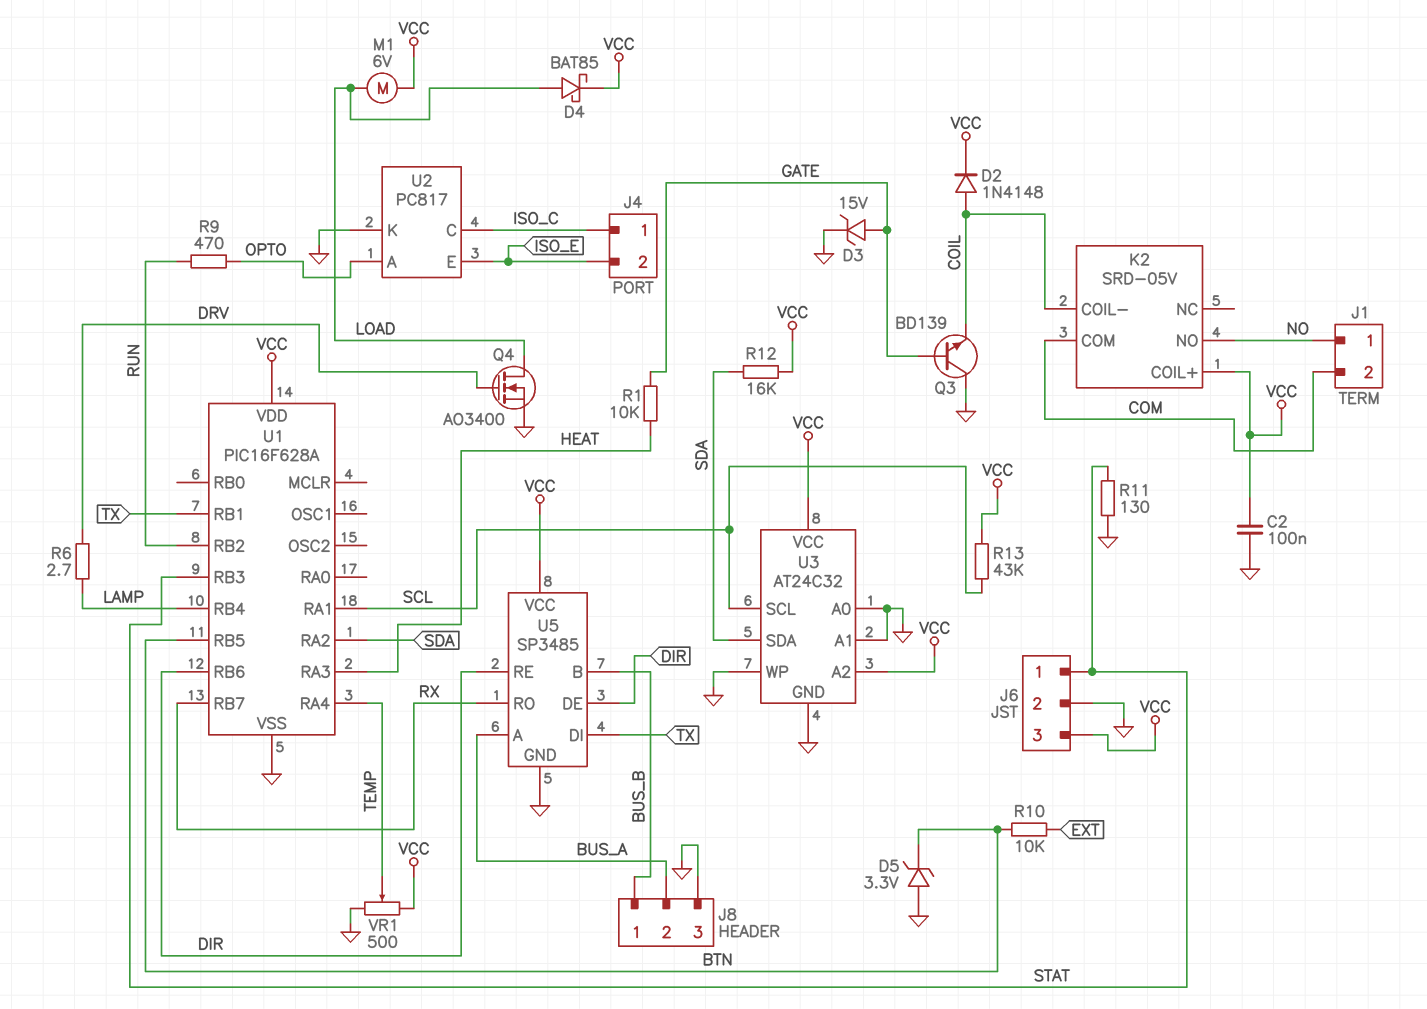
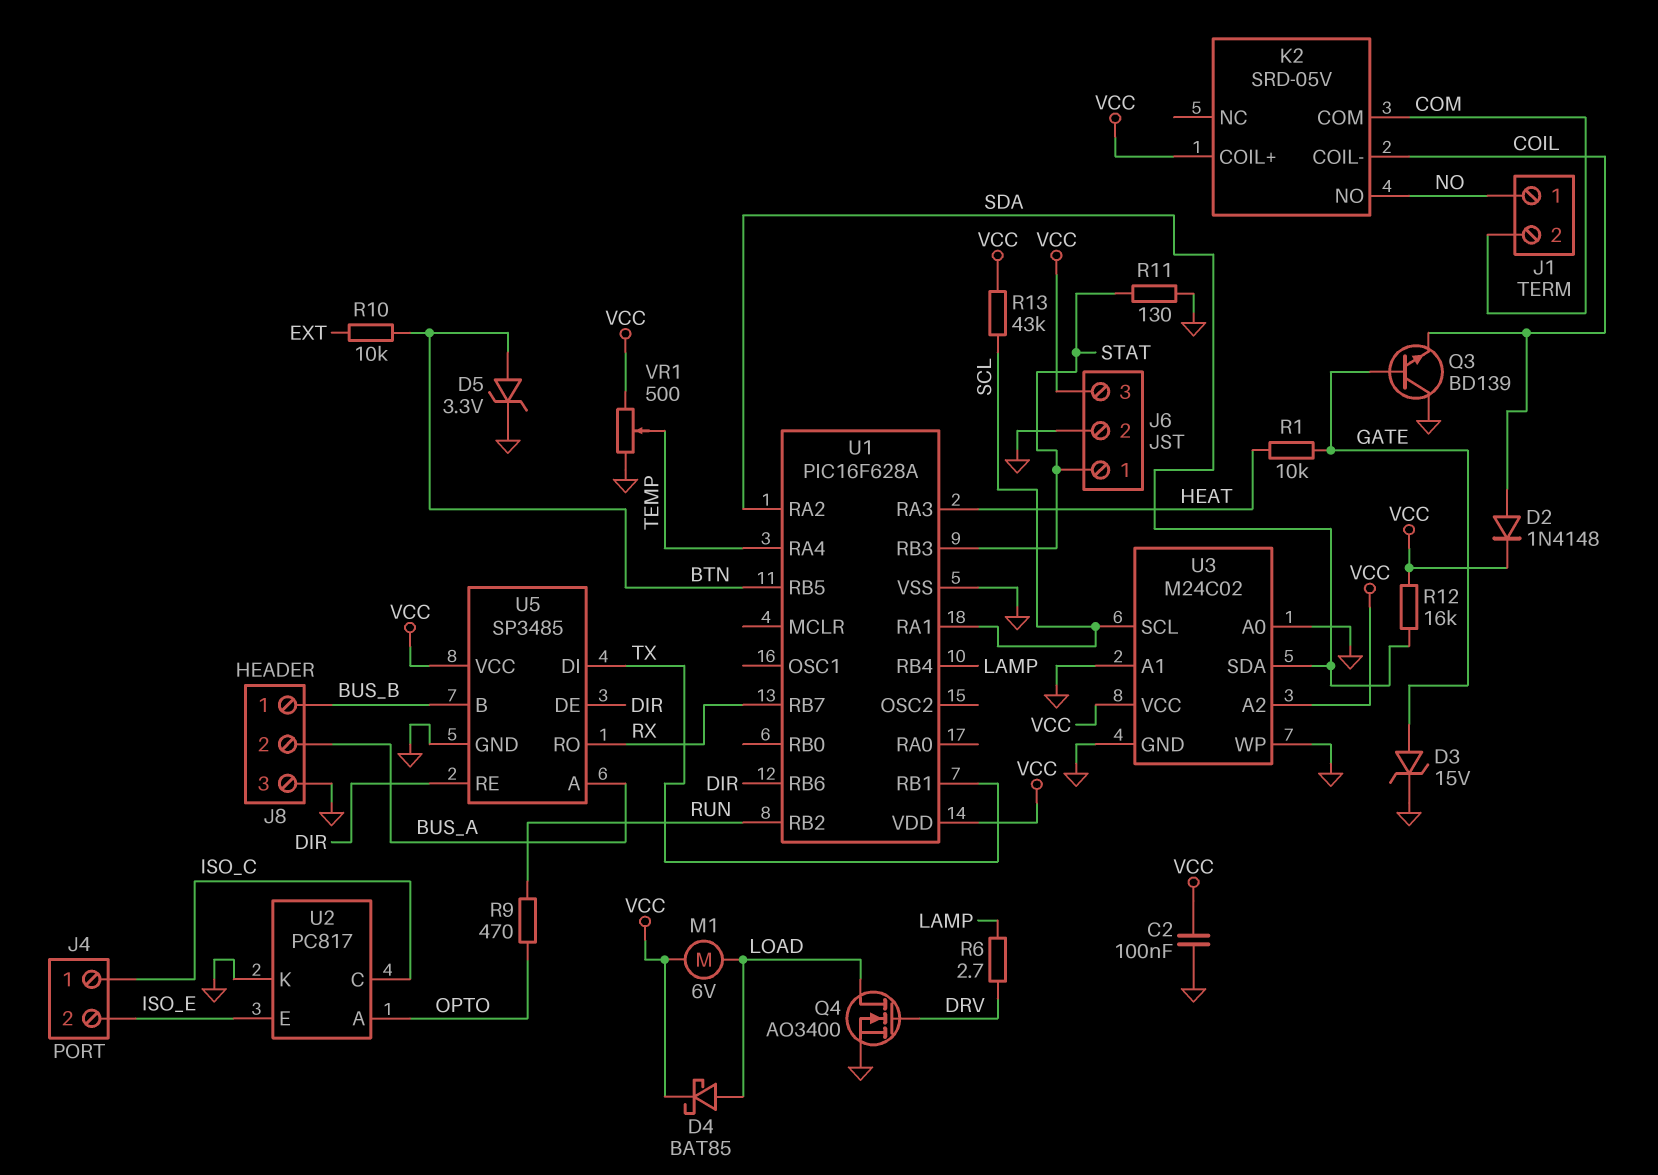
D5: zener 3.3V (A GND, K BTN) -> zener 3.3V (A BTN, K GND)
U3: AT24C32 -> M24C02

